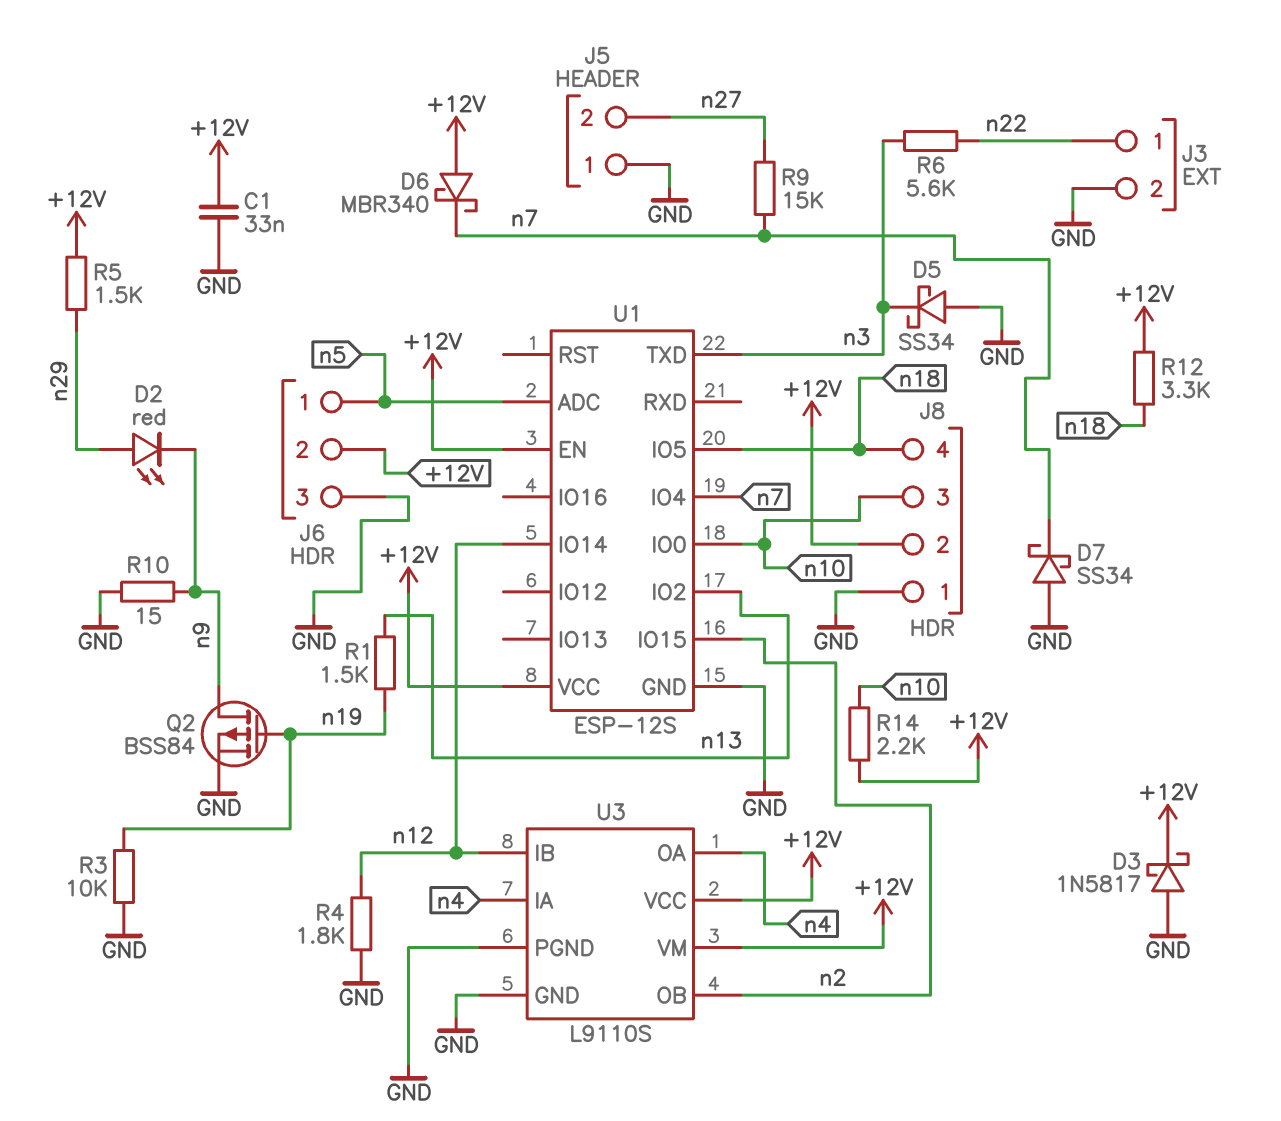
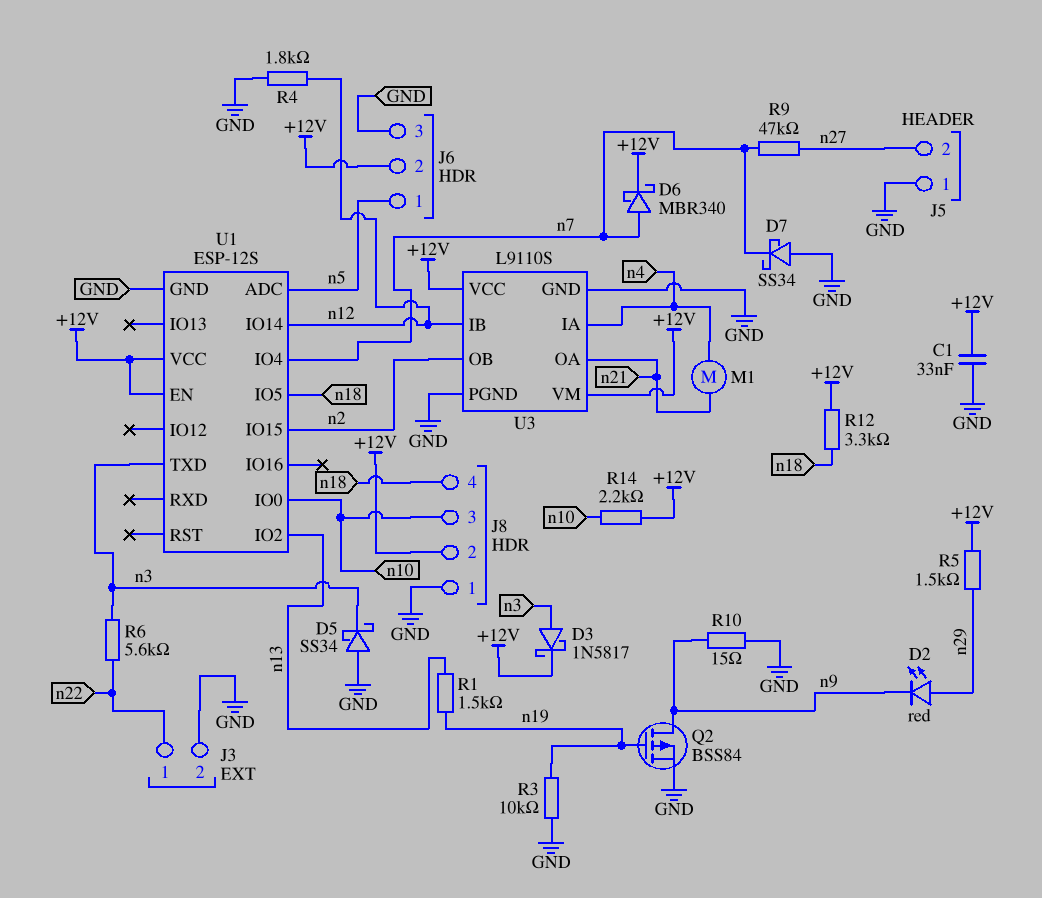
D3: schottky 1N5817 (A GND, K +12V) -> schottky 1N5817 (A n3, K +12V)
D6: schottky MBR340 (A +12V, K n7) -> schottky MBR340 (A n7, K +12V)
M1: none -> motor (n4, n21)
R9: 15k (n7, n27) -> 47k (n7, n27)
U3 pin OA: n4 -> n21

